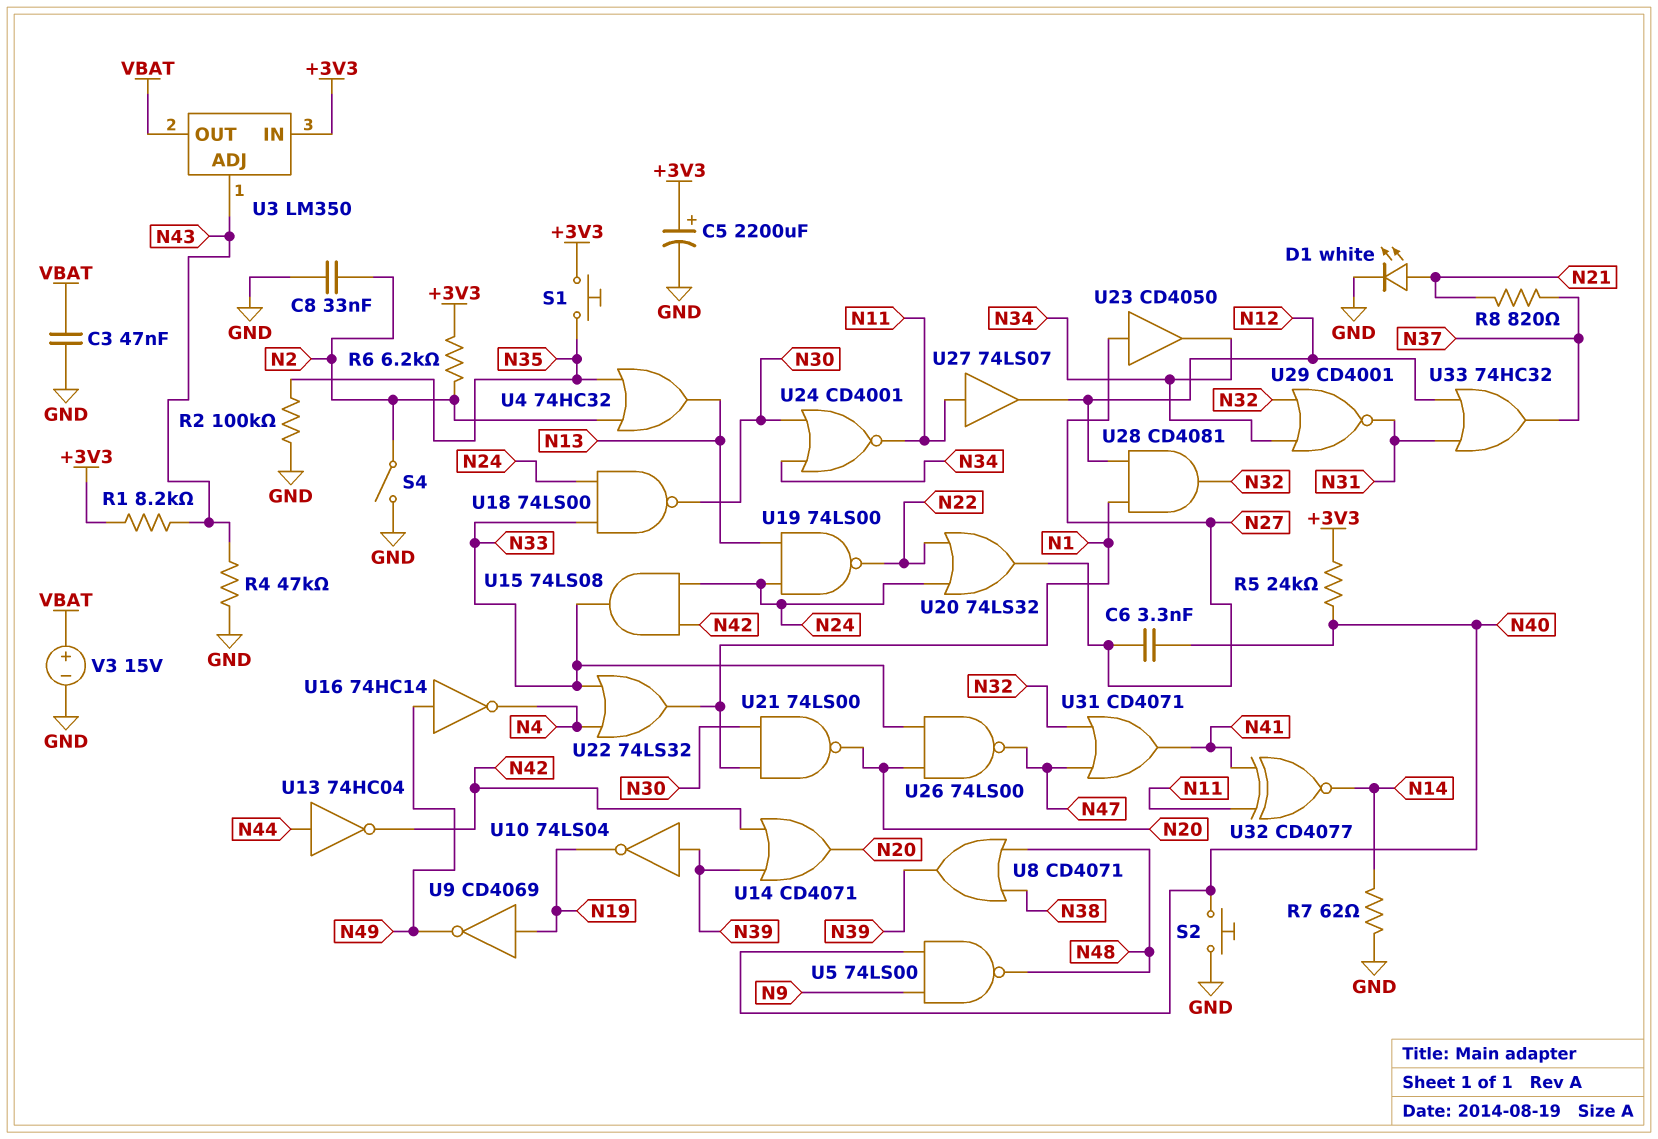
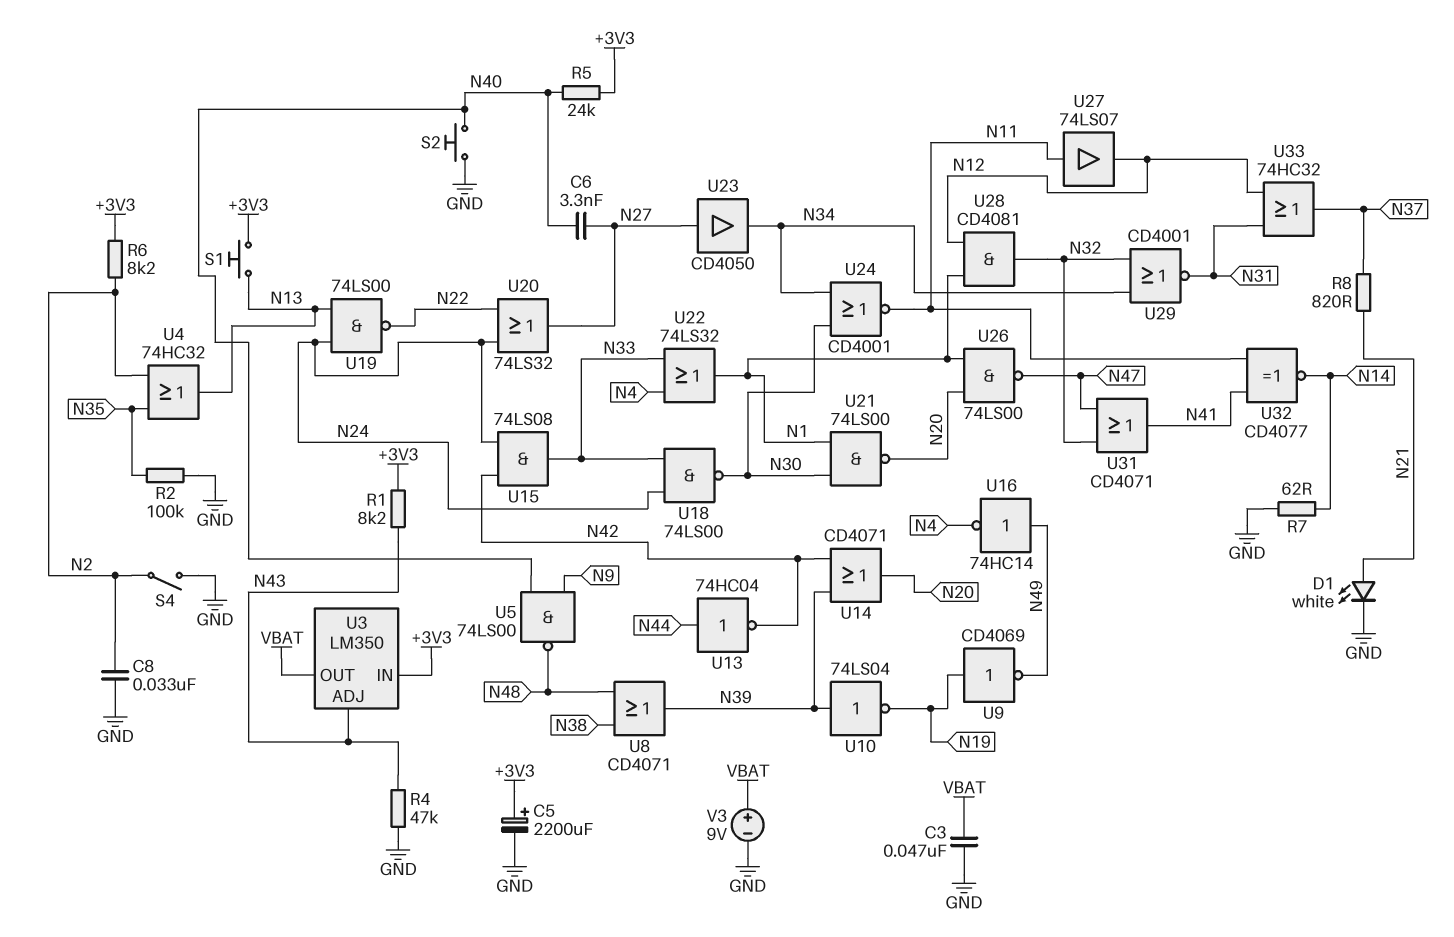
R6: 6.2k (+3V3, N2) -> 8.2k (+3V3, N2)
S1: button (+3V3, N35) -> button (+3V3, N13)
U26: NAND 74LS00 (in N20, in N33, out N47) -> NAND 74LS00 (in N1, in N20, out N47)
V3: 15V (plus VBAT, minus GND) -> 9V (plus VBAT, minus GND)

